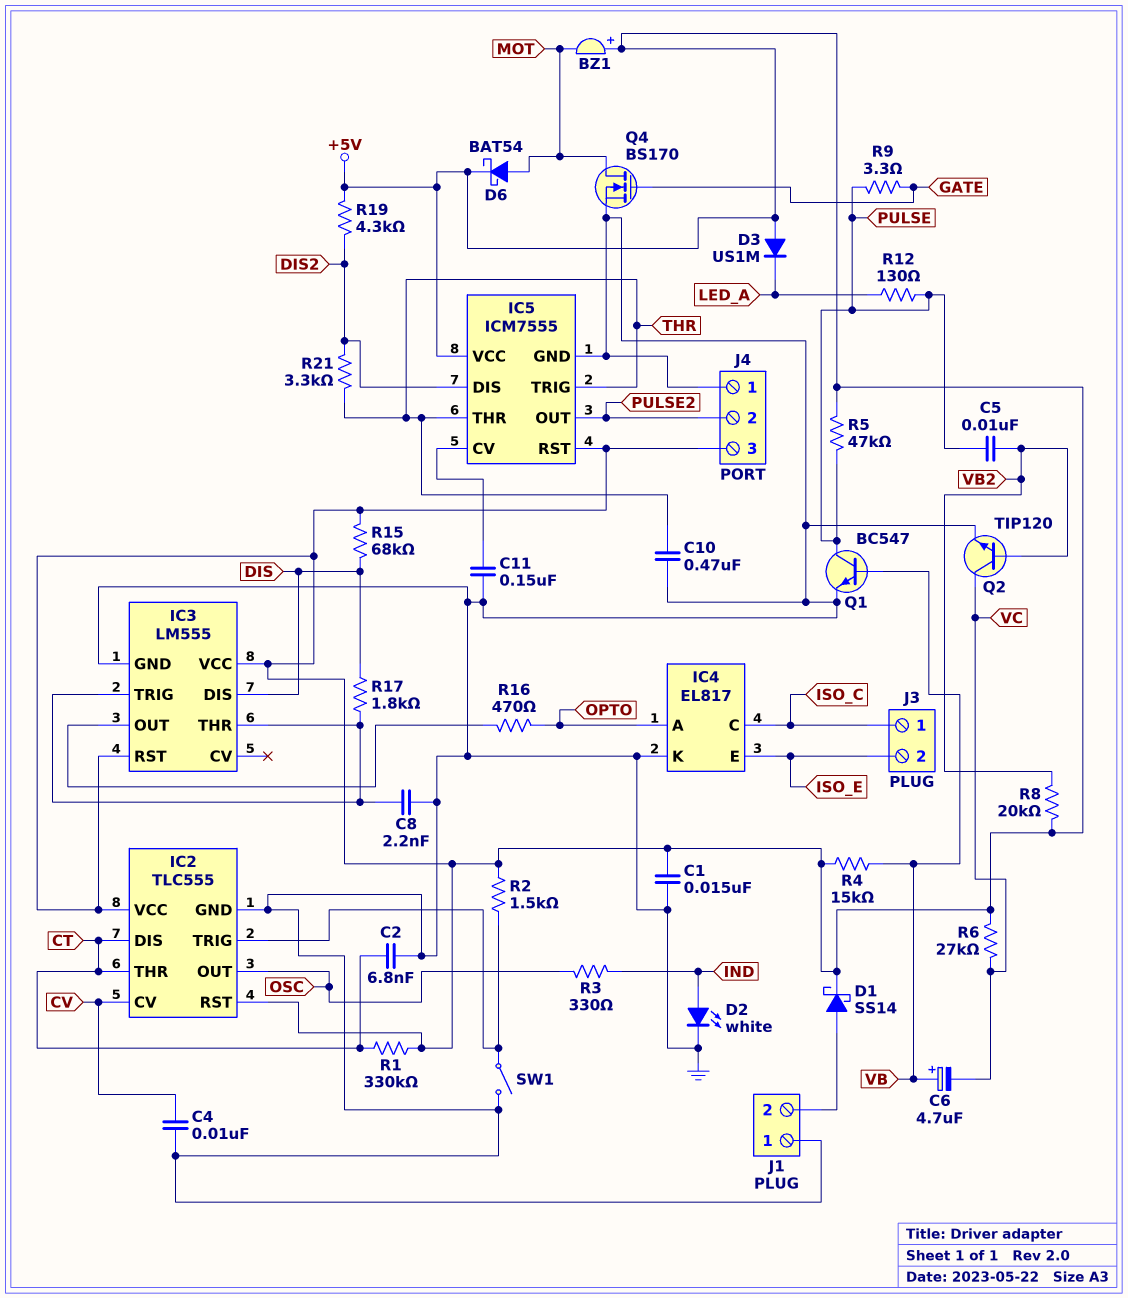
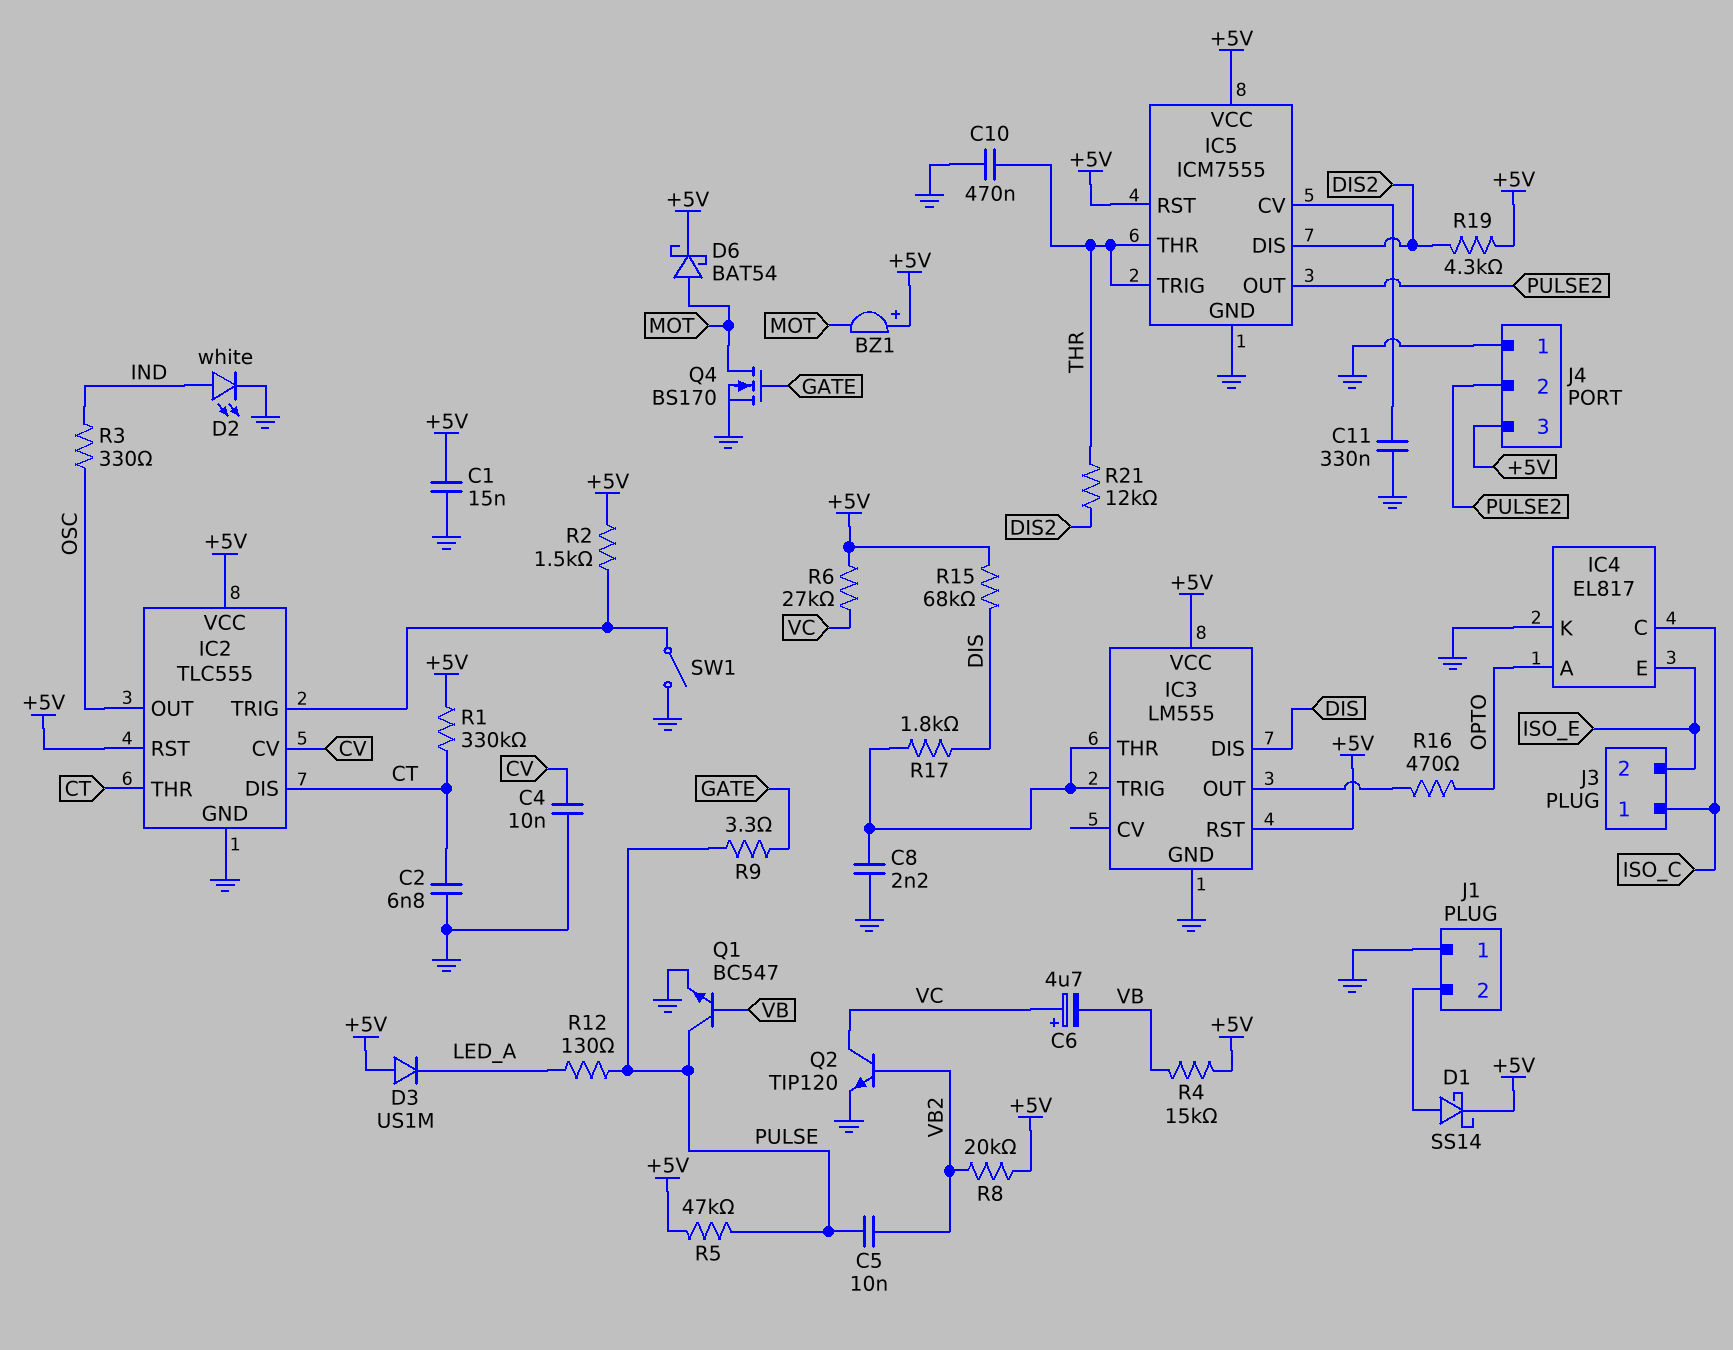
C6: 4.7uF (plus VB, minus VC) -> 4.7uF (plus VC, minus VB)
C11: 150nF (GND, IC5/CV) -> 330nF (GND, IC5/CV)
R21: 3.3k (DIS2, THR) -> 12k (DIS2, THR)

